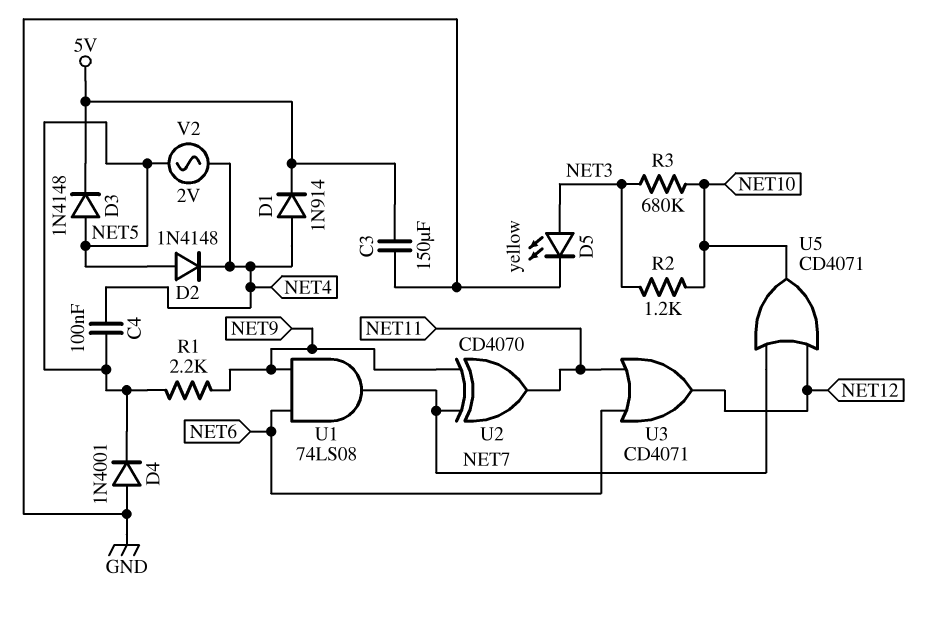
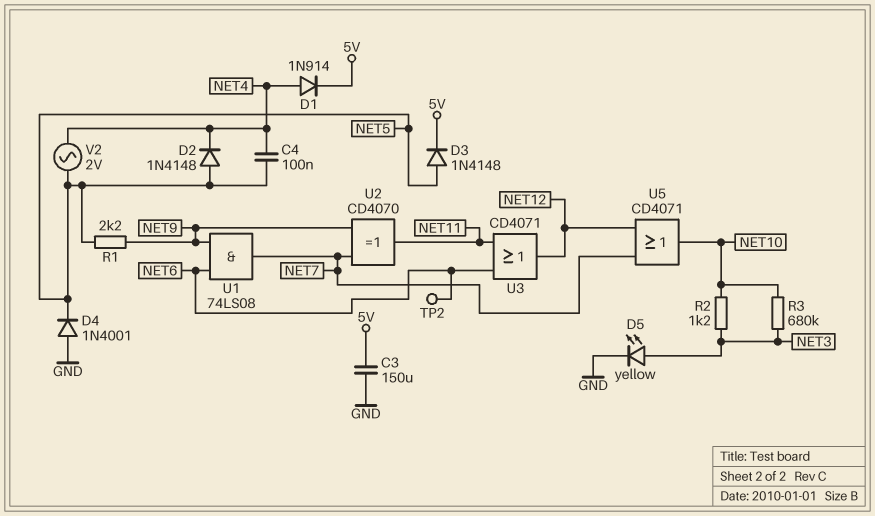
TP2: none -> test point (NET6)

